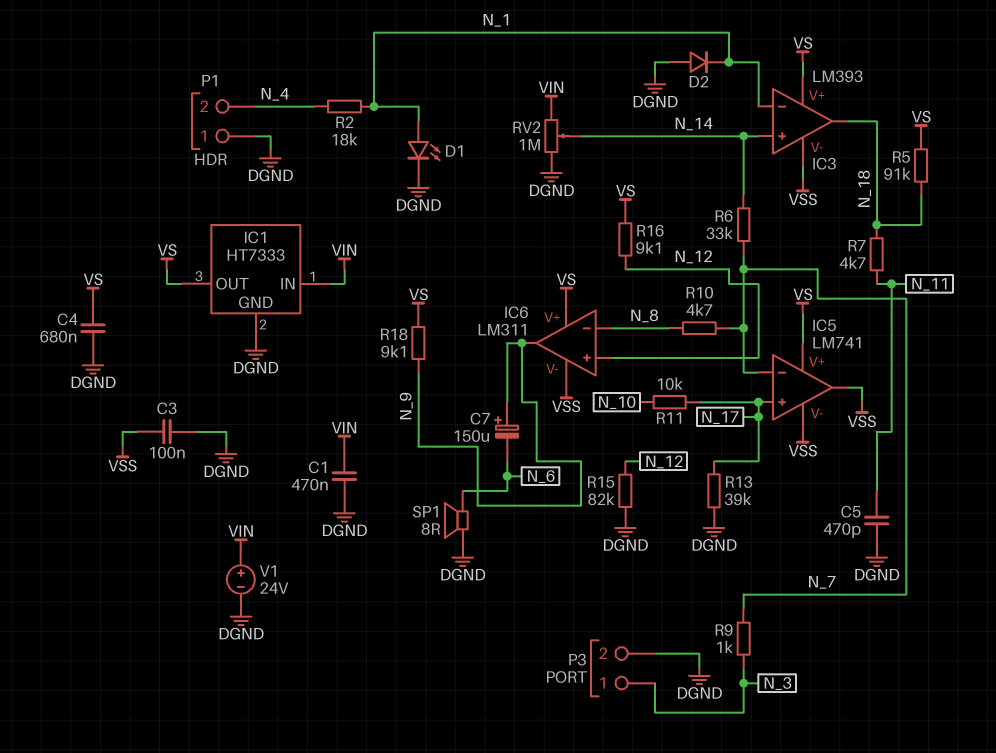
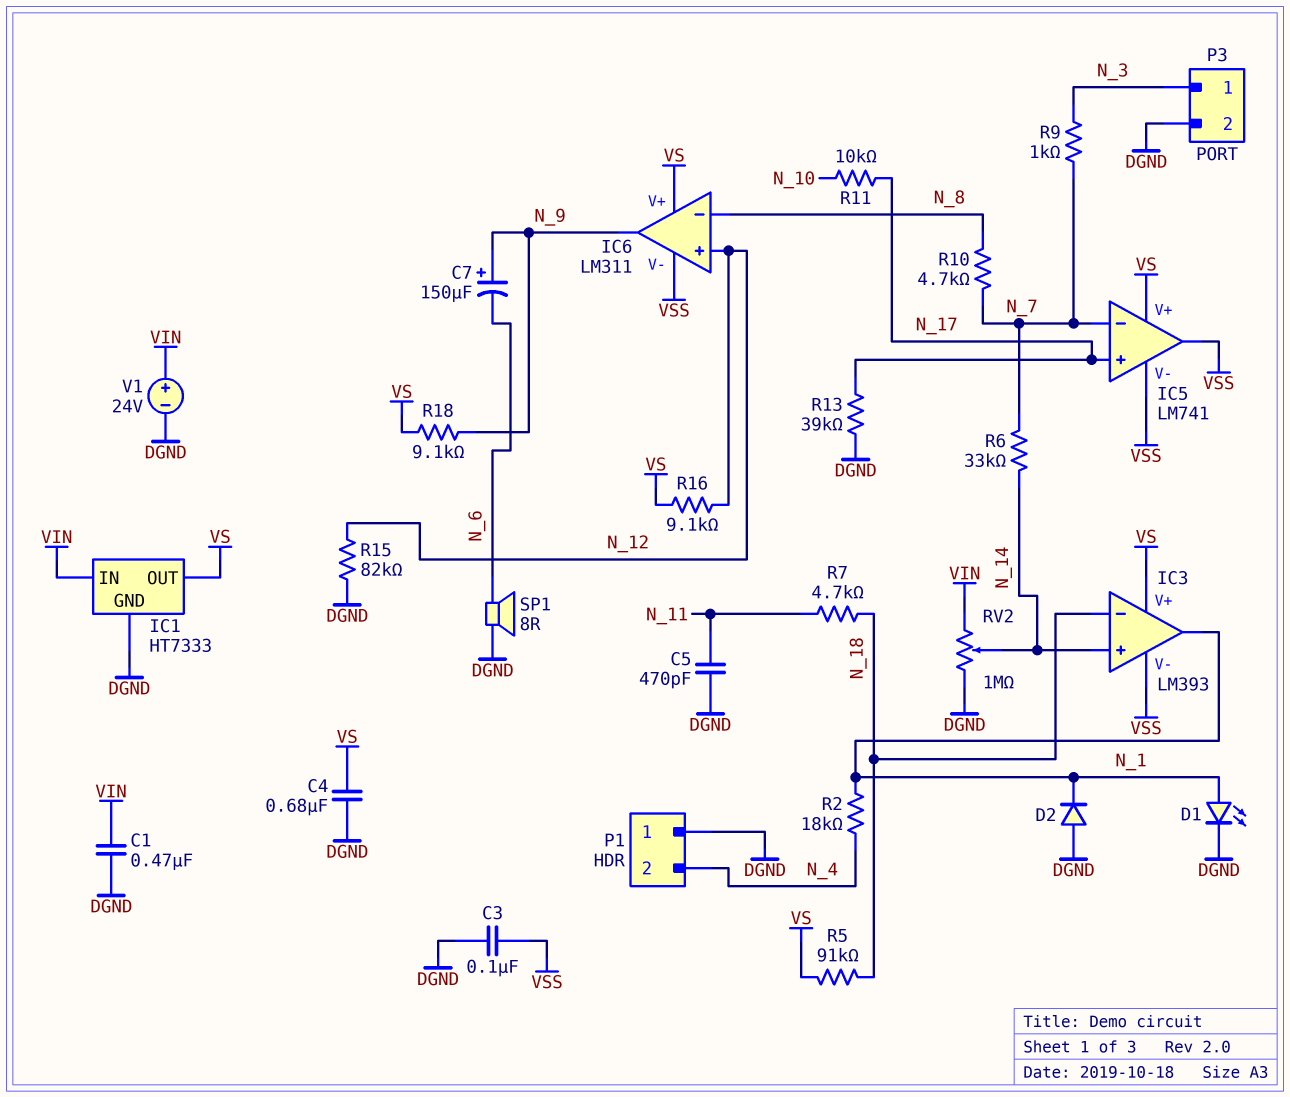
IC3 pin in-: N_1 -> N_18
IC3 pin out: N_18 -> N_1

